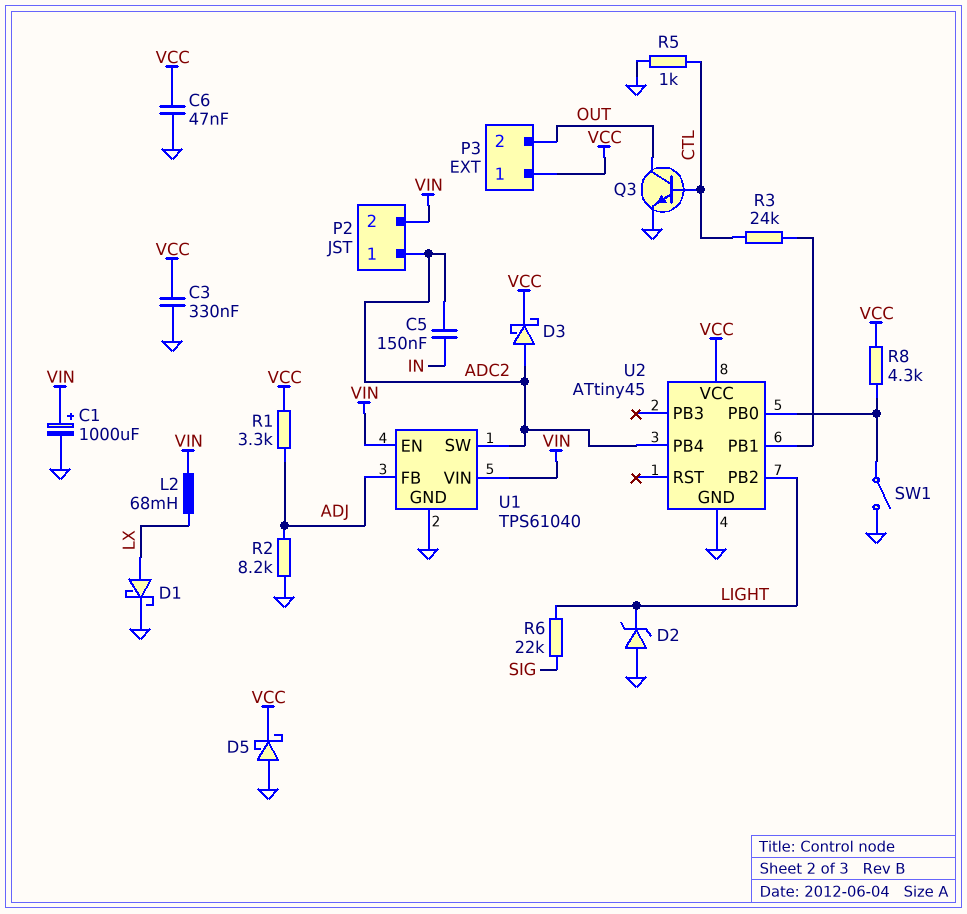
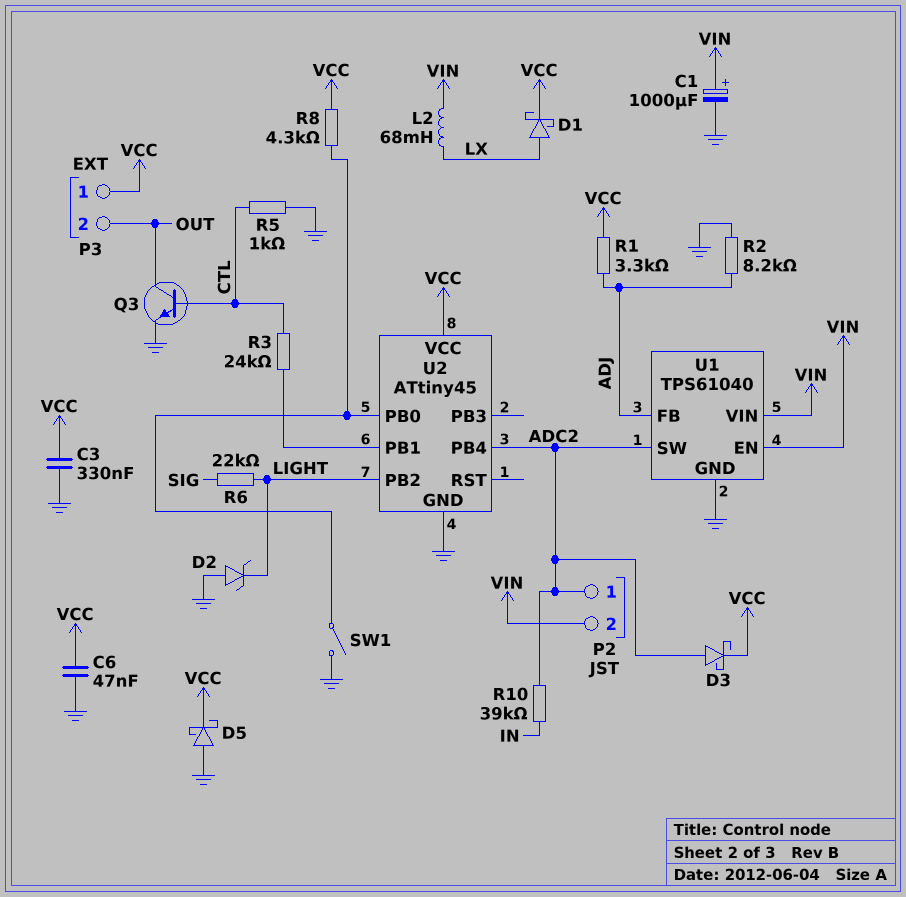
C5: 150nF (ADC2, IN) -> none
D1: schottky (A LX, K GND) -> schottky (A LX, K VCC)
R10: none -> 39k (ADC2, IN)

